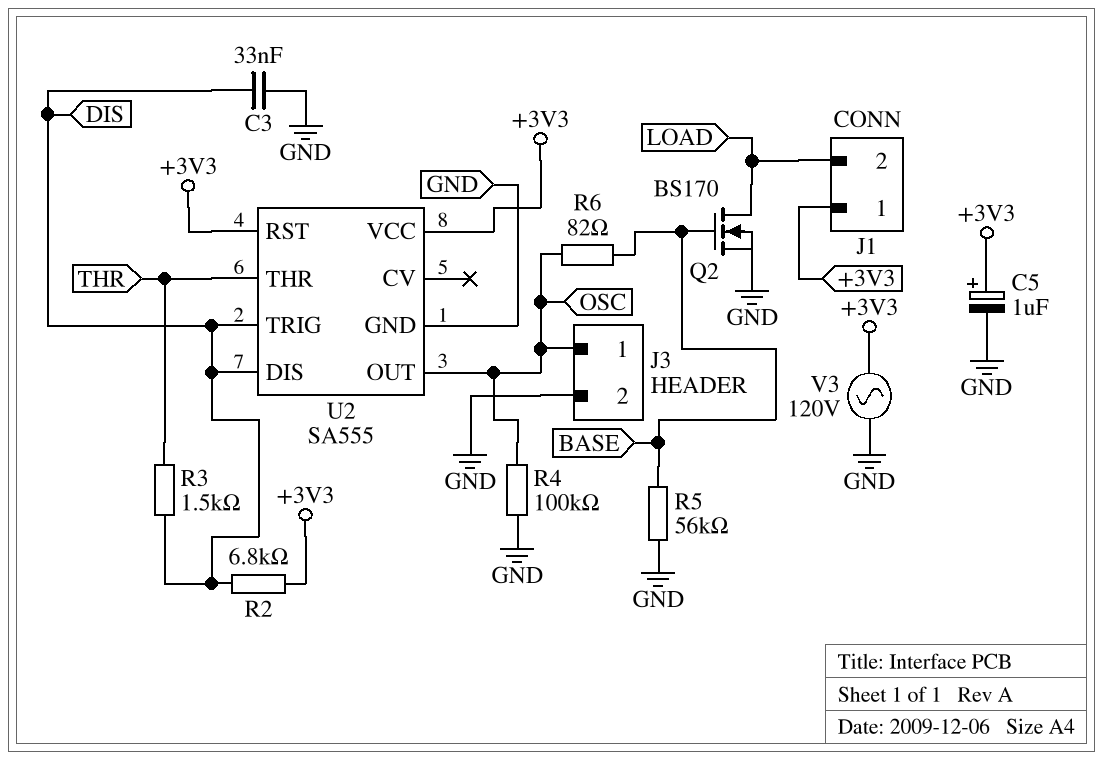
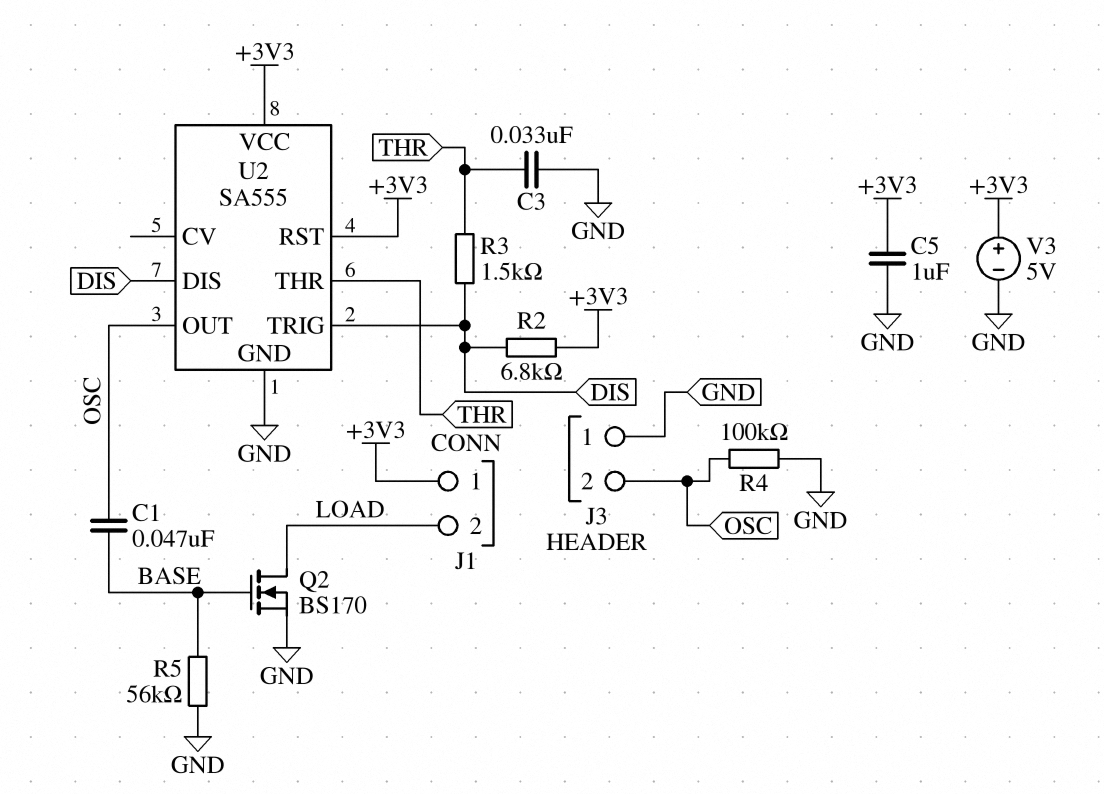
C1: none -> 47nF (BASE, OSC)
C3: 33nF (DIS, GND) -> 33nF (GND, THR)
C5: 1uF (plus +3V3, minus GND) -> 1uF (+3V3, GND)
J3 pin 1: OSC -> GND
J3 pin 2: GND -> OSC
R6: 82 (BASE, OSC) -> none
V3: AC 120V (+3V3, GND) -> 5V (plus +3V3, minus GND)

